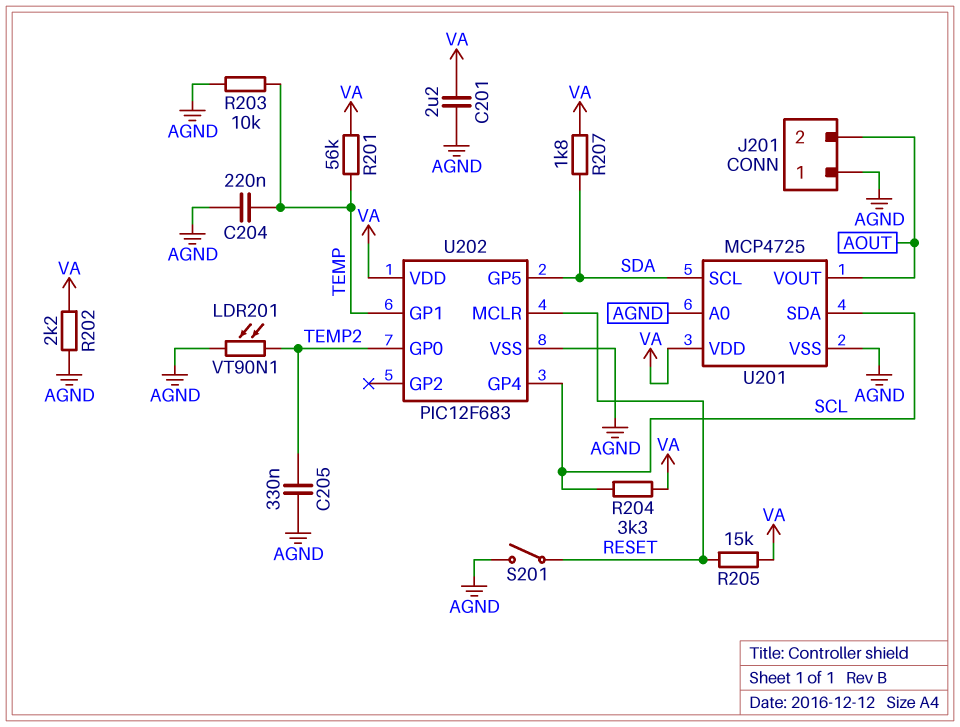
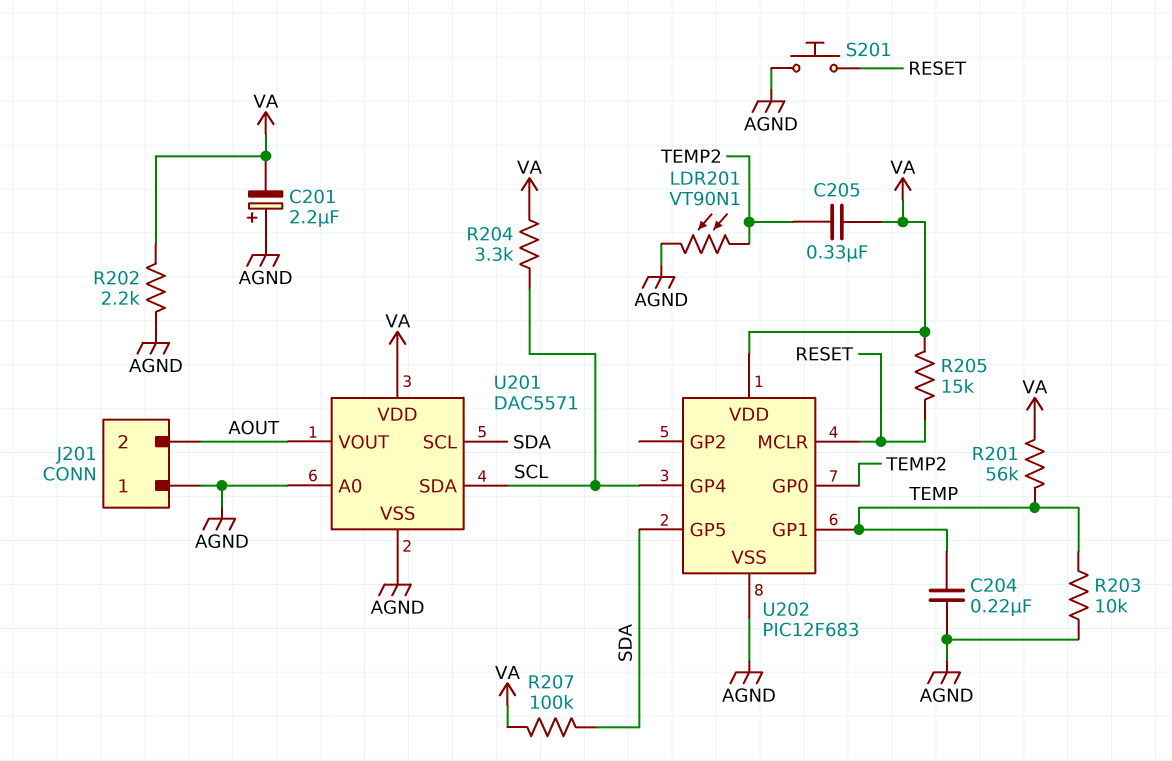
C201: 2.2uF (AGND, VA) -> 2.2uF (plus AGND, minus VA)
C205: 330nF (AGND, TEMP2) -> 330nF (TEMP2, VA)
R207: 1.8k (SDA, VA) -> 100k (SDA, VA)
S201: switch (AGND, RESET) -> button (AGND, RESET)
U201: MCP4725 -> DAC5571

